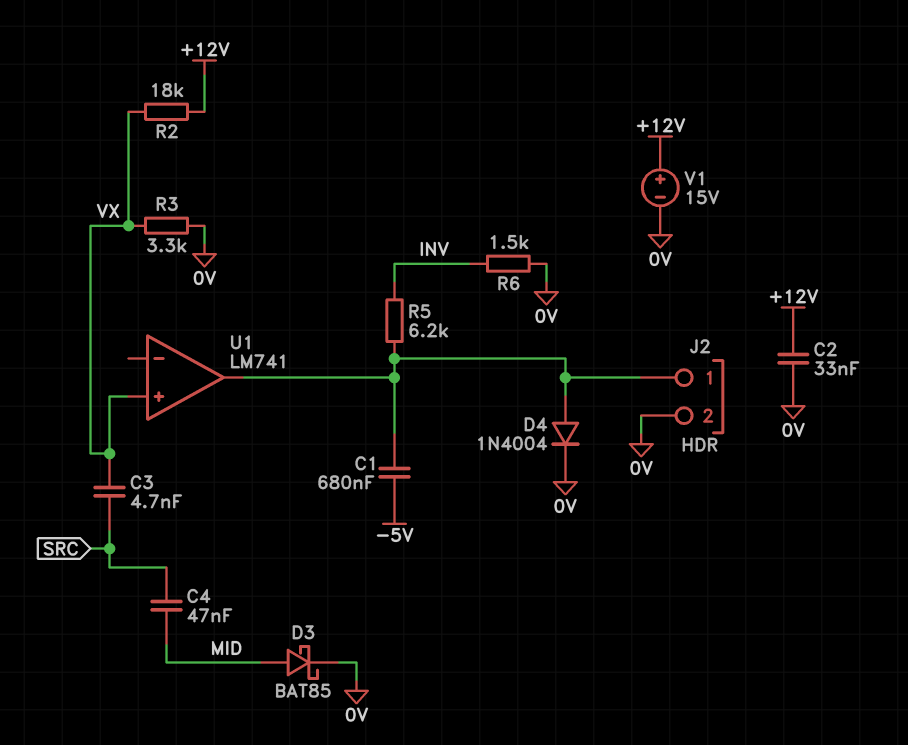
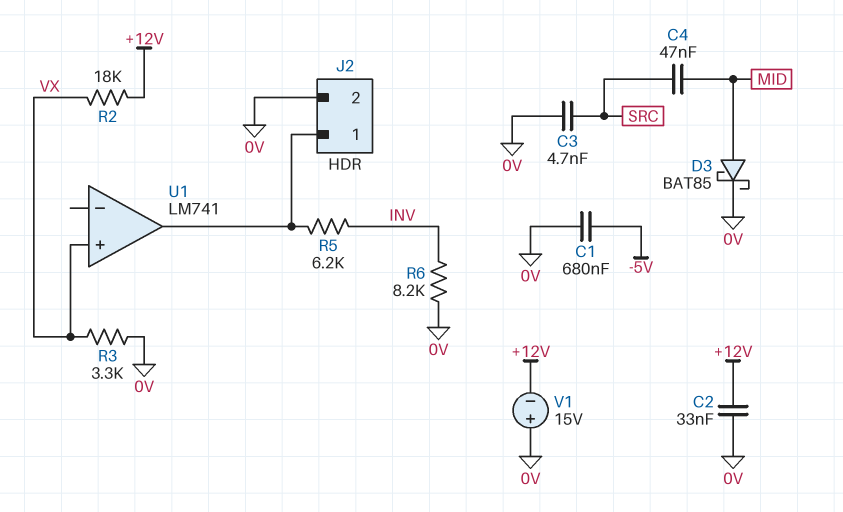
C1: 680nF (-5V, J2/1) -> 680nF (-5V, 0V)
C3: 4.7nF (SRC, VX) -> 4.7nF (0V, SRC)
D4: diode 1N4004 (A J2/1, K 0V) -> none
R6: 1.5k (0V, INV) -> 8.2k (0V, INV)
V1: 15V (plus +12V, minus 0V) -> 15V (plus 0V, minus +12V)

